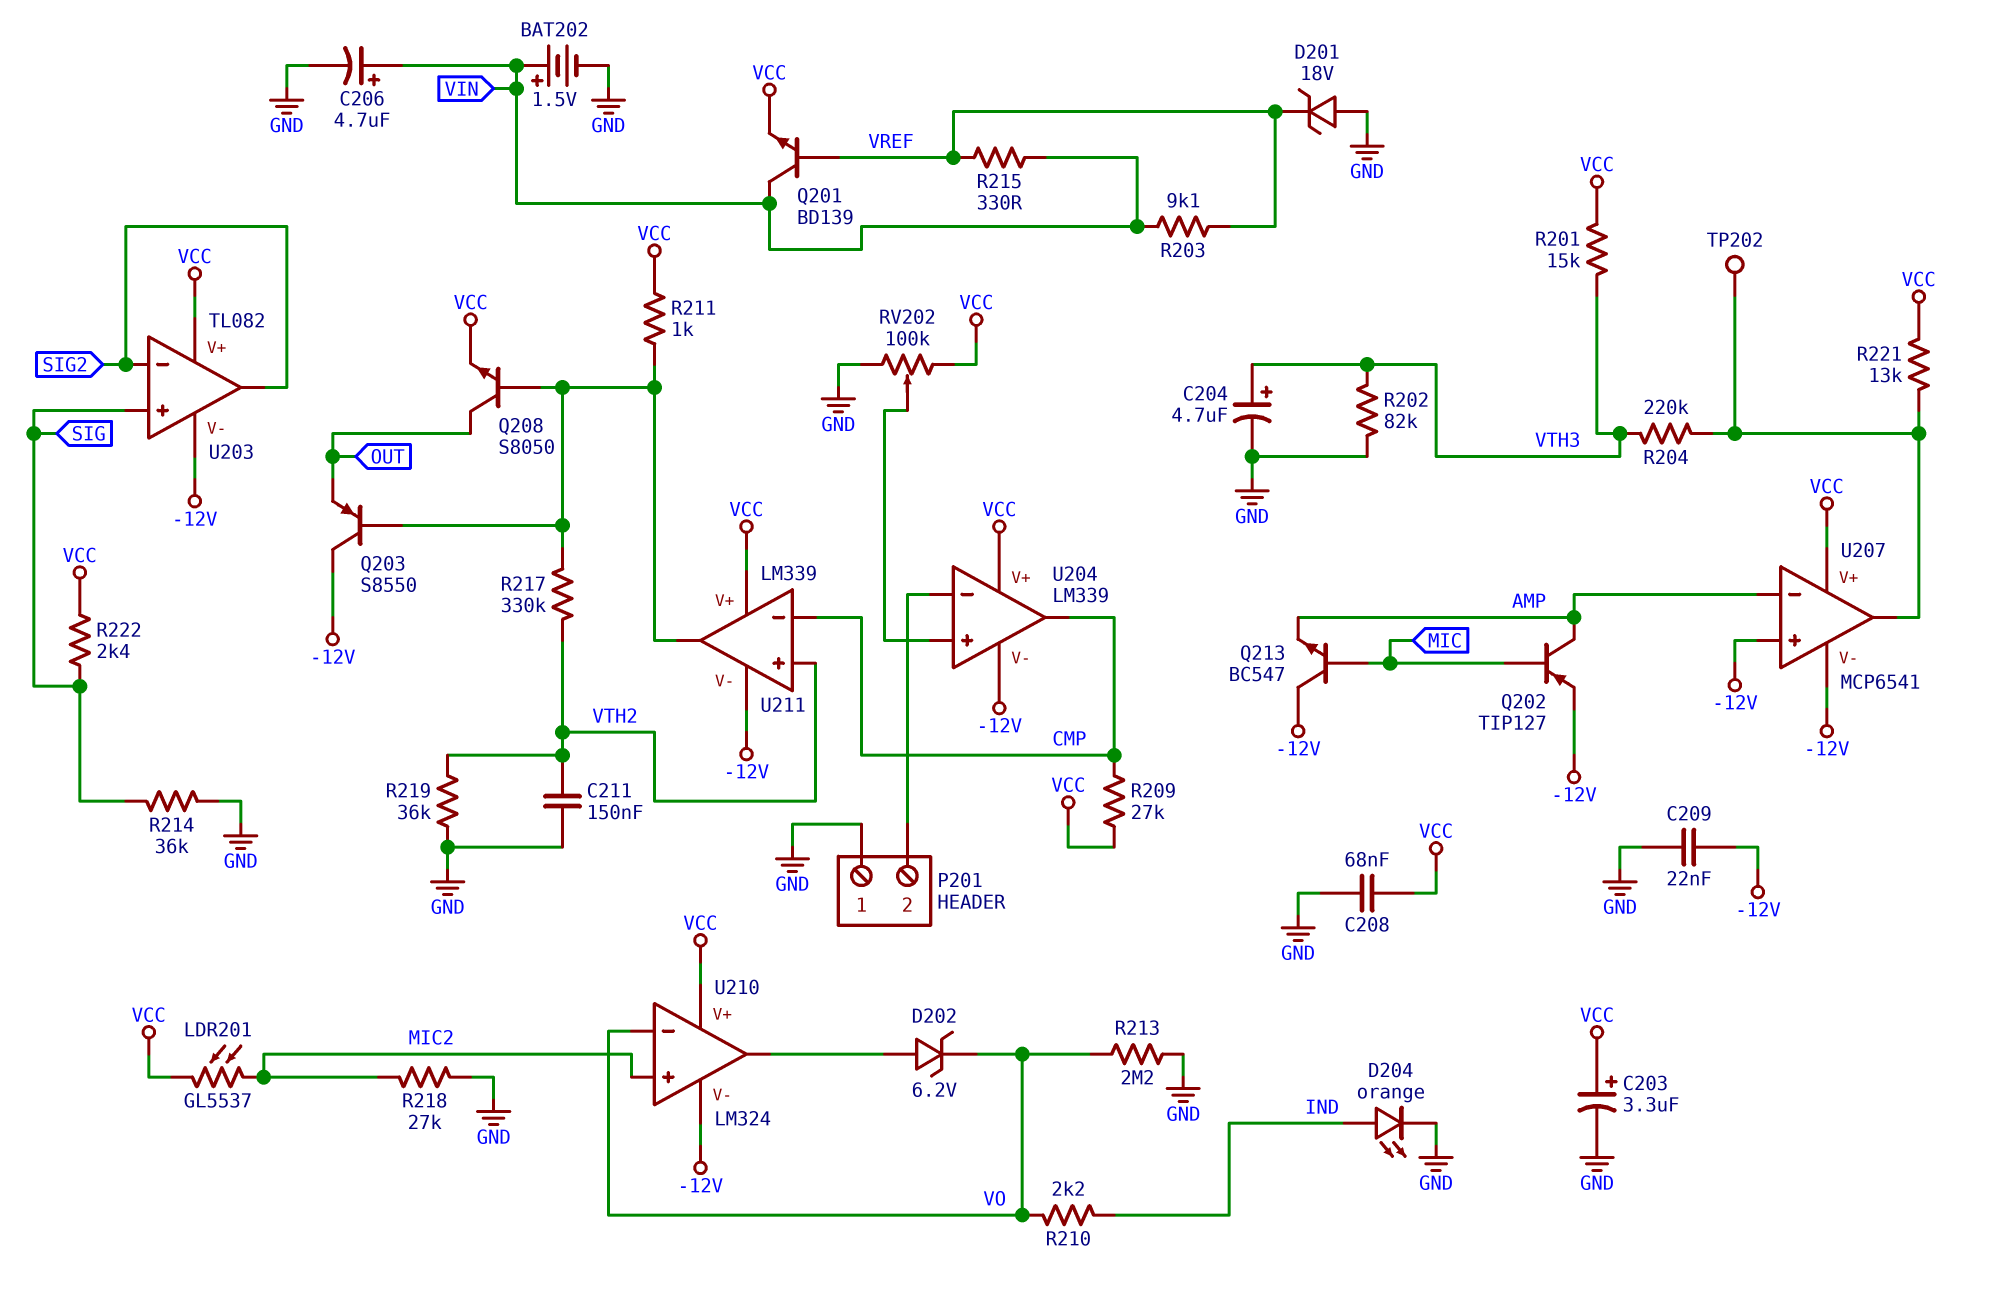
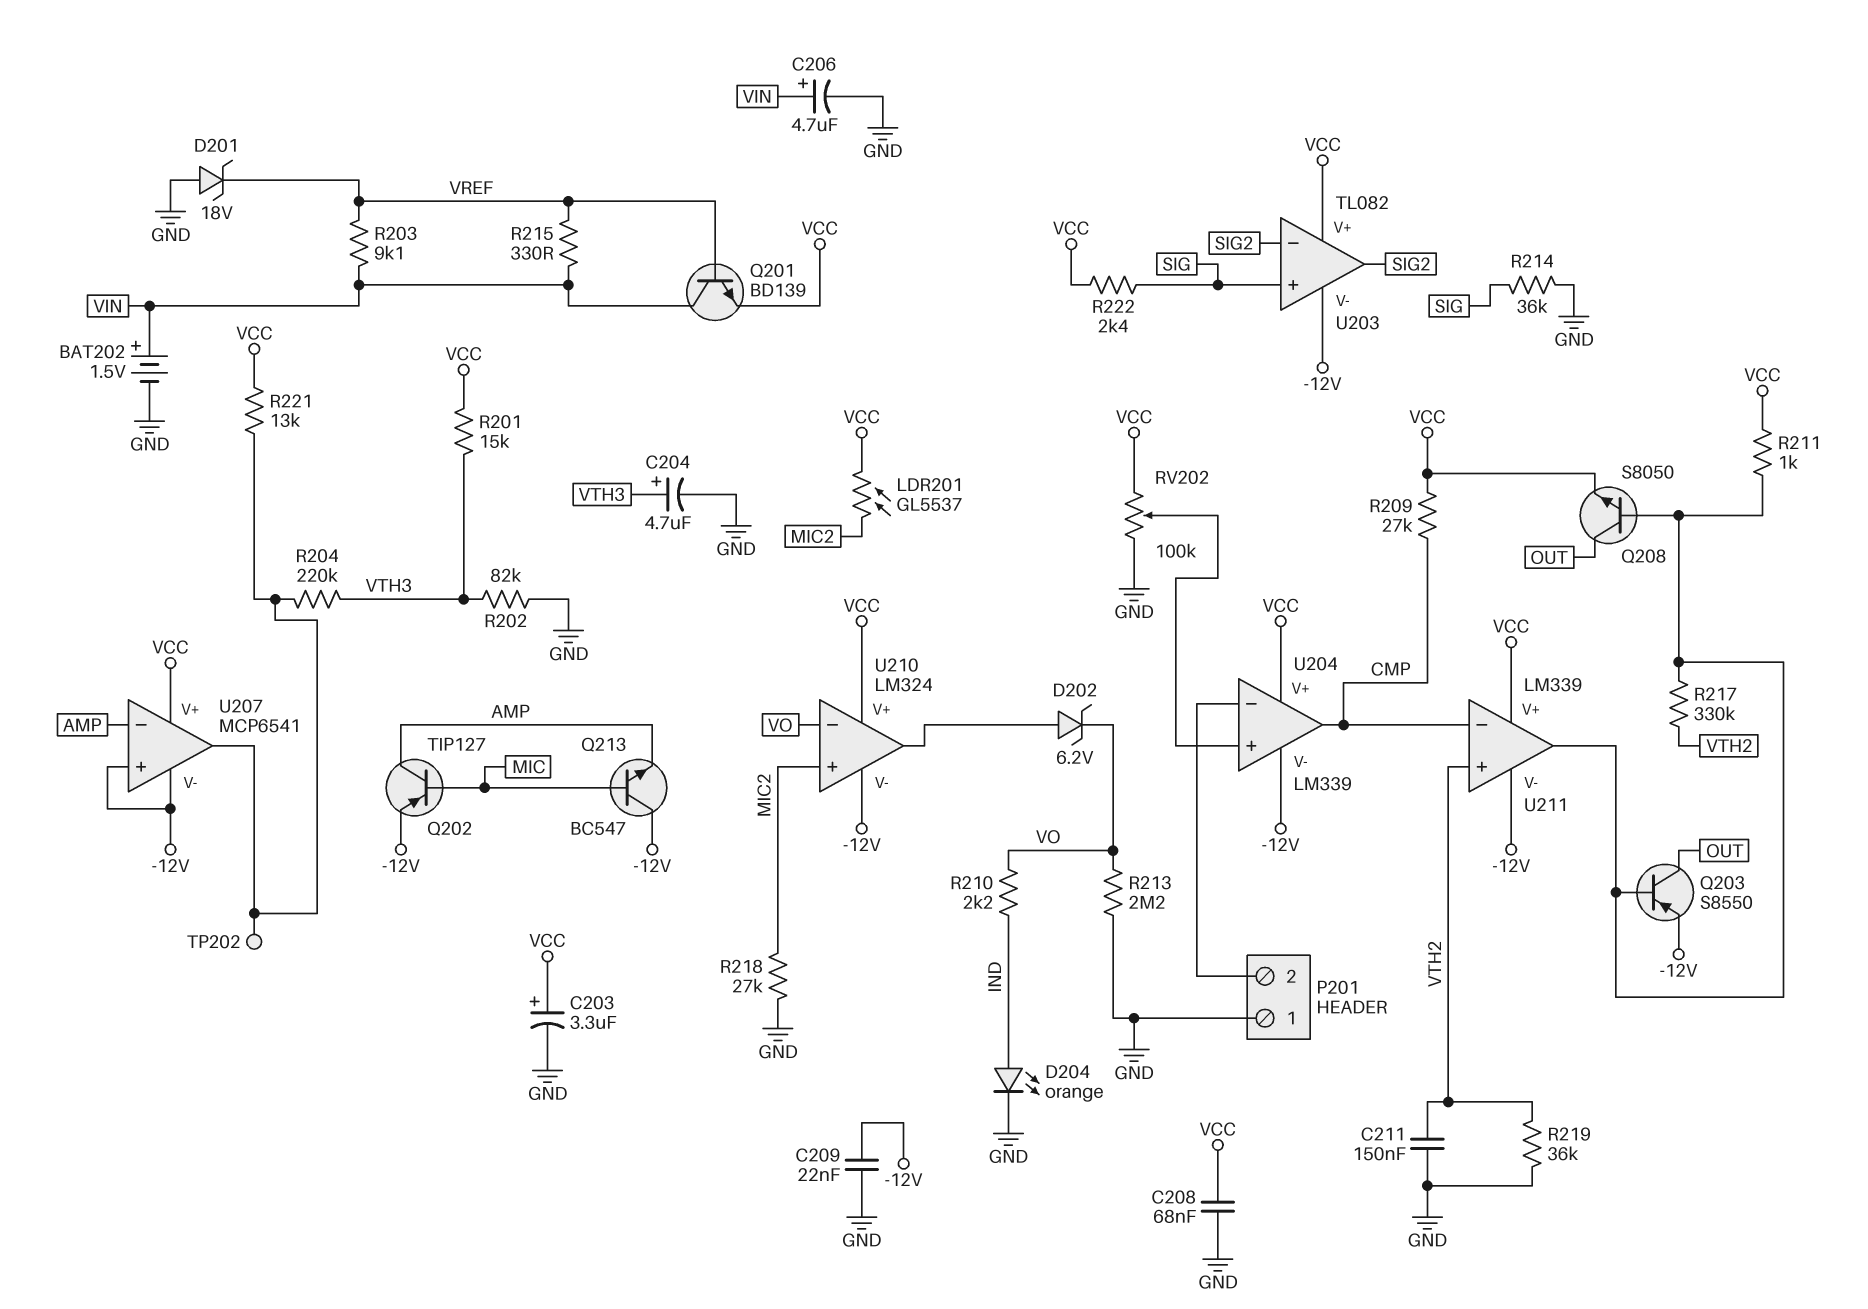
Q203: PNP S8550 (B U211/out, C -12V, E OUT) -> PNP S8550 (B U211/out, C OUT, E -12V)

